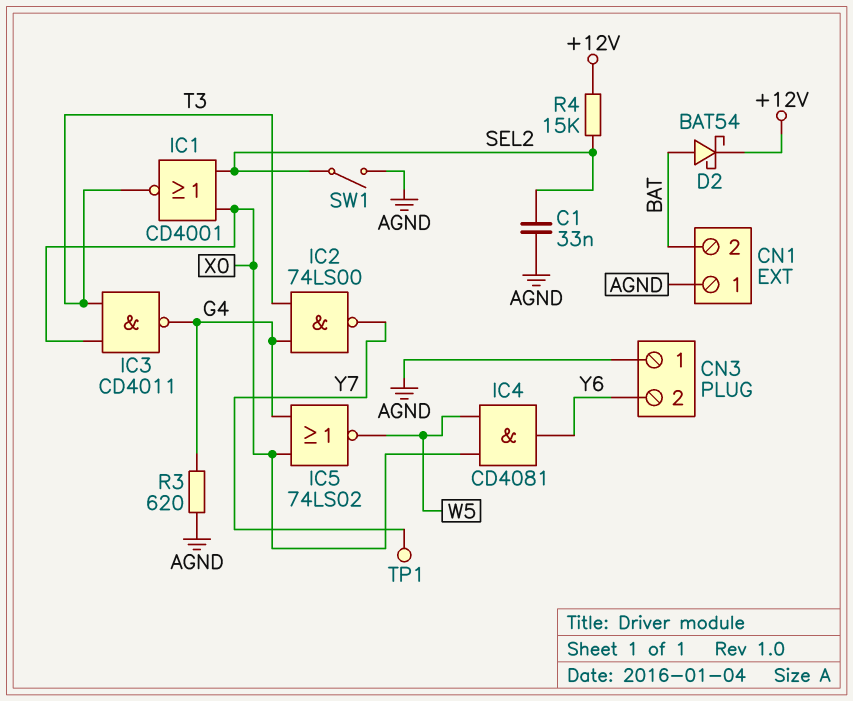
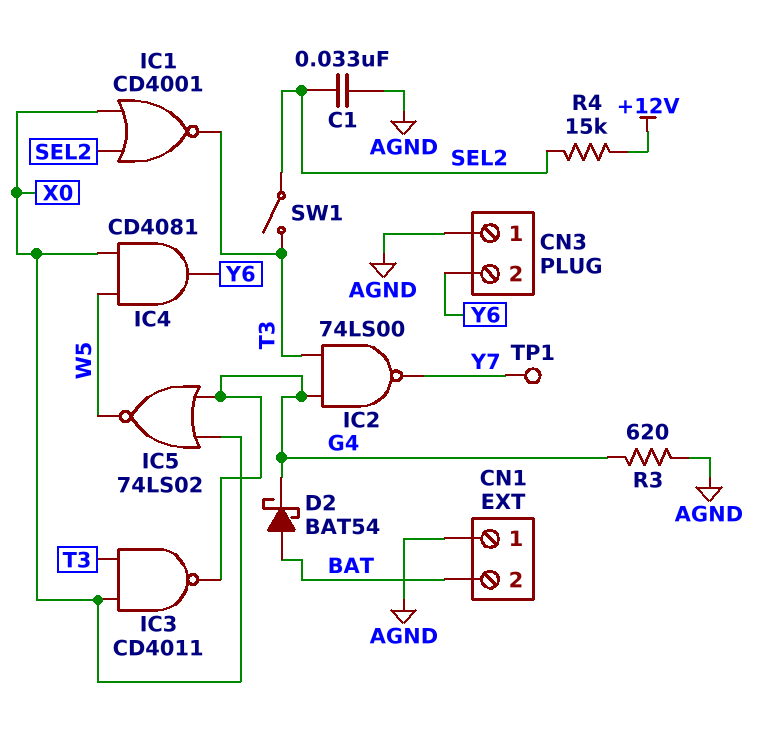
D2: schottky BAT54 (A BAT, K +12V) -> schottky BAT54 (A BAT, K G4)
SW1: switch (AGND, SEL2) -> switch (SEL2, T3)

